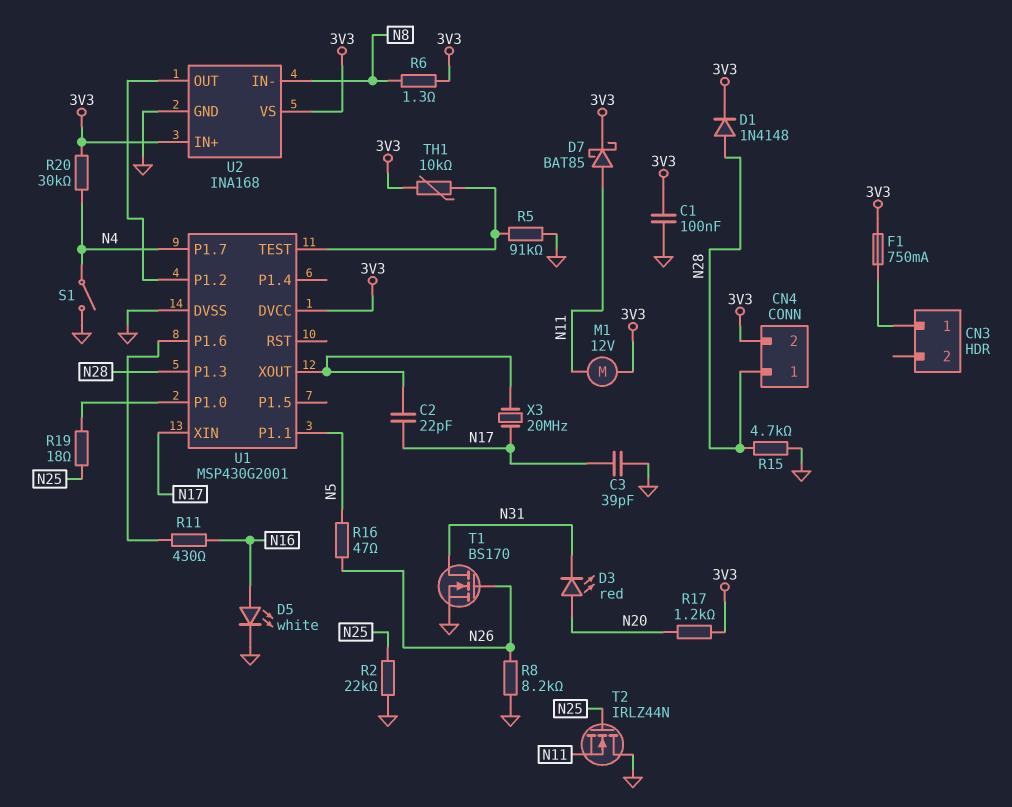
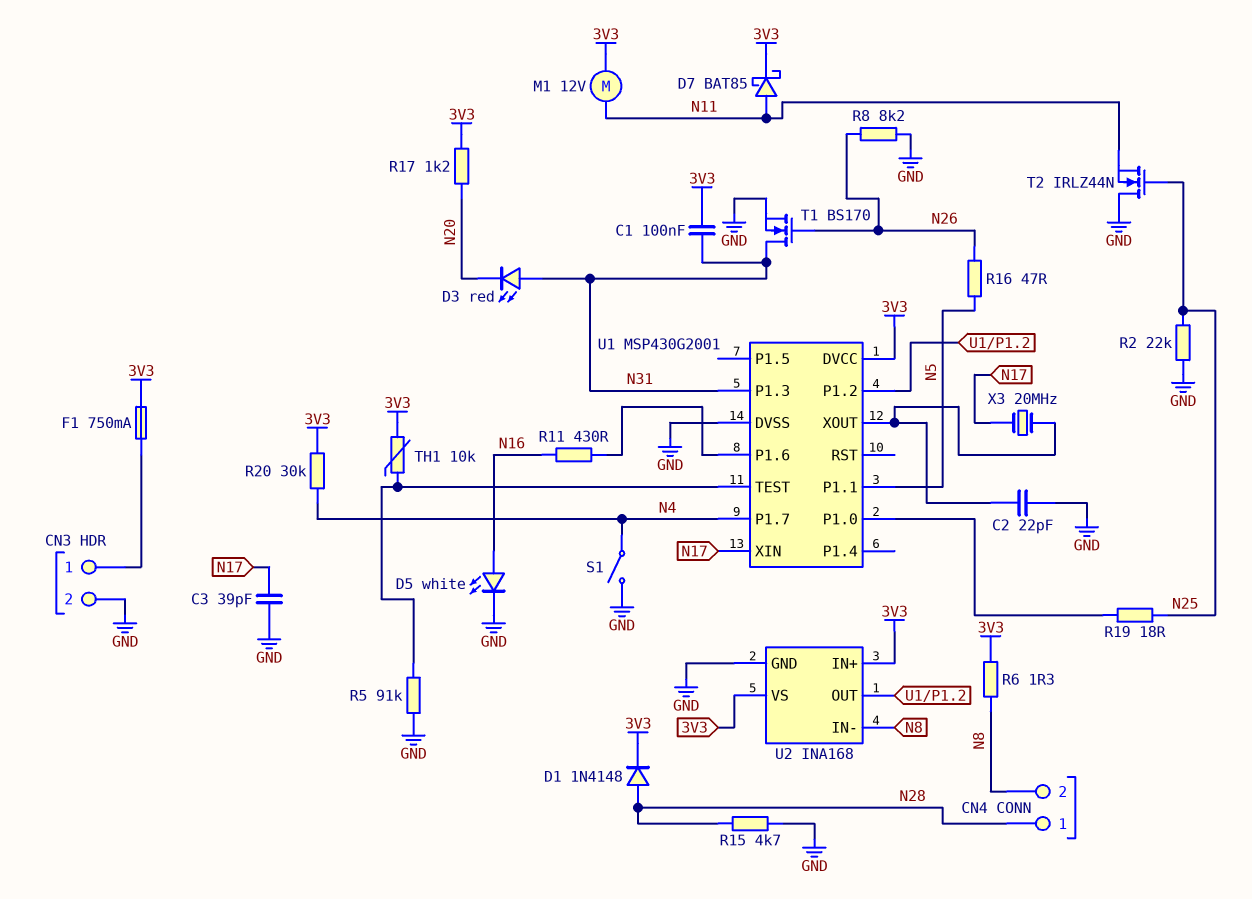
C1: 100nF (3V3, GND) -> 100nF (3V3, N31)
C2: 22pF (N17, U1/XOUT) -> 22pF (GND, U1/XOUT)
CN3 pin 2: none -> GND
CN4 pin 2: 3V3 -> N8
D3: LED red (A N20, K N31) -> LED red (A N31, K N20)
U1 pin P1.3: N28 -> N31

